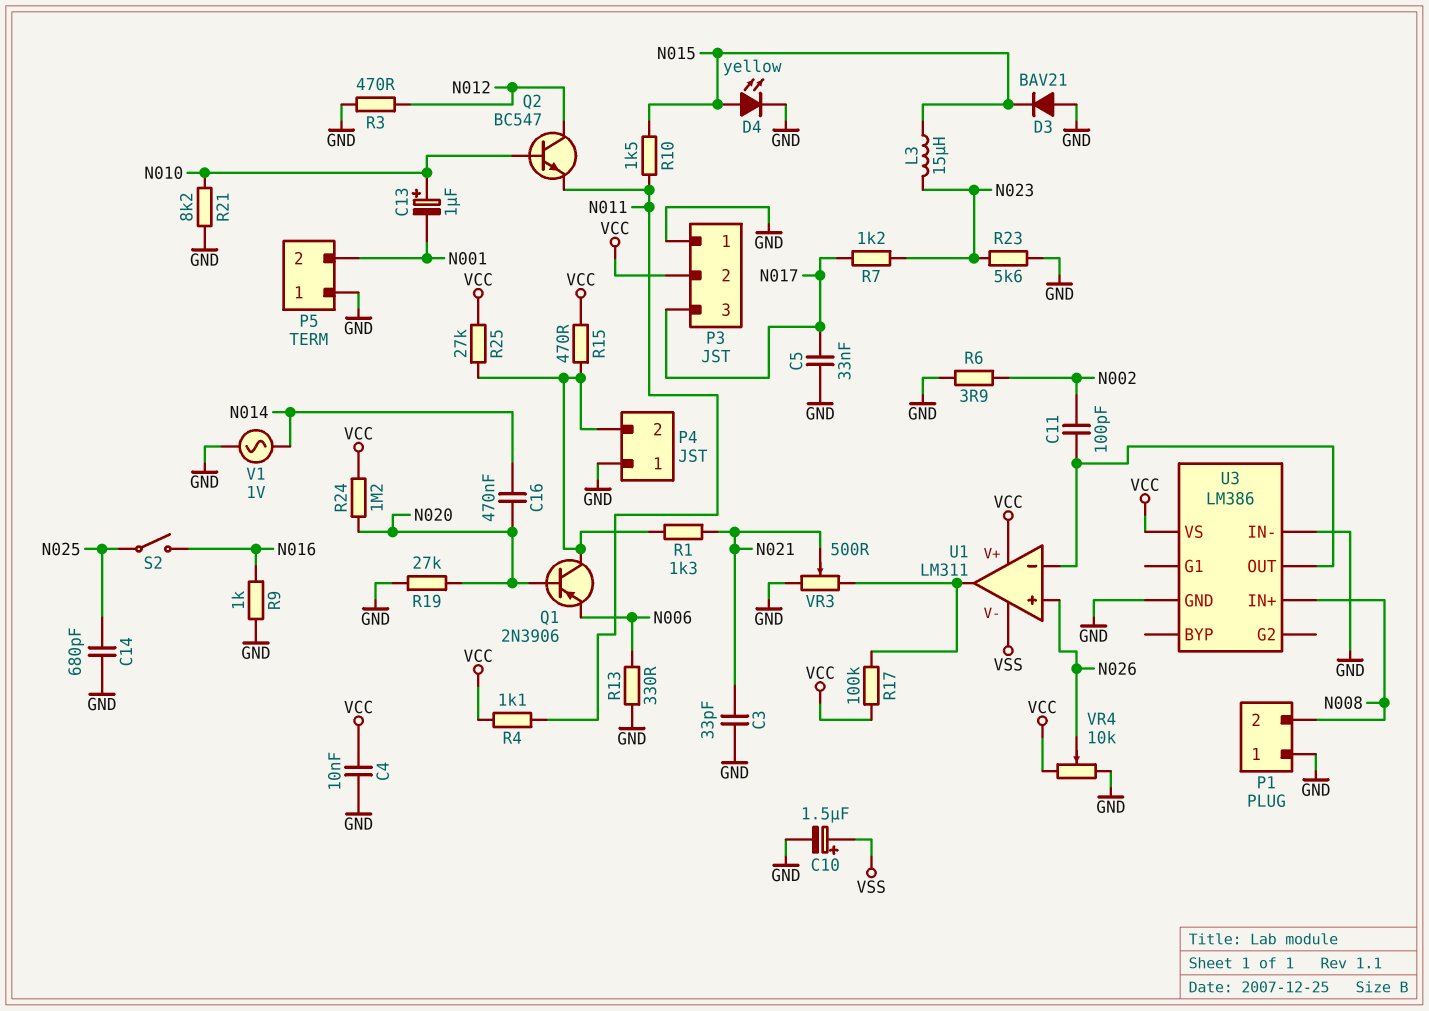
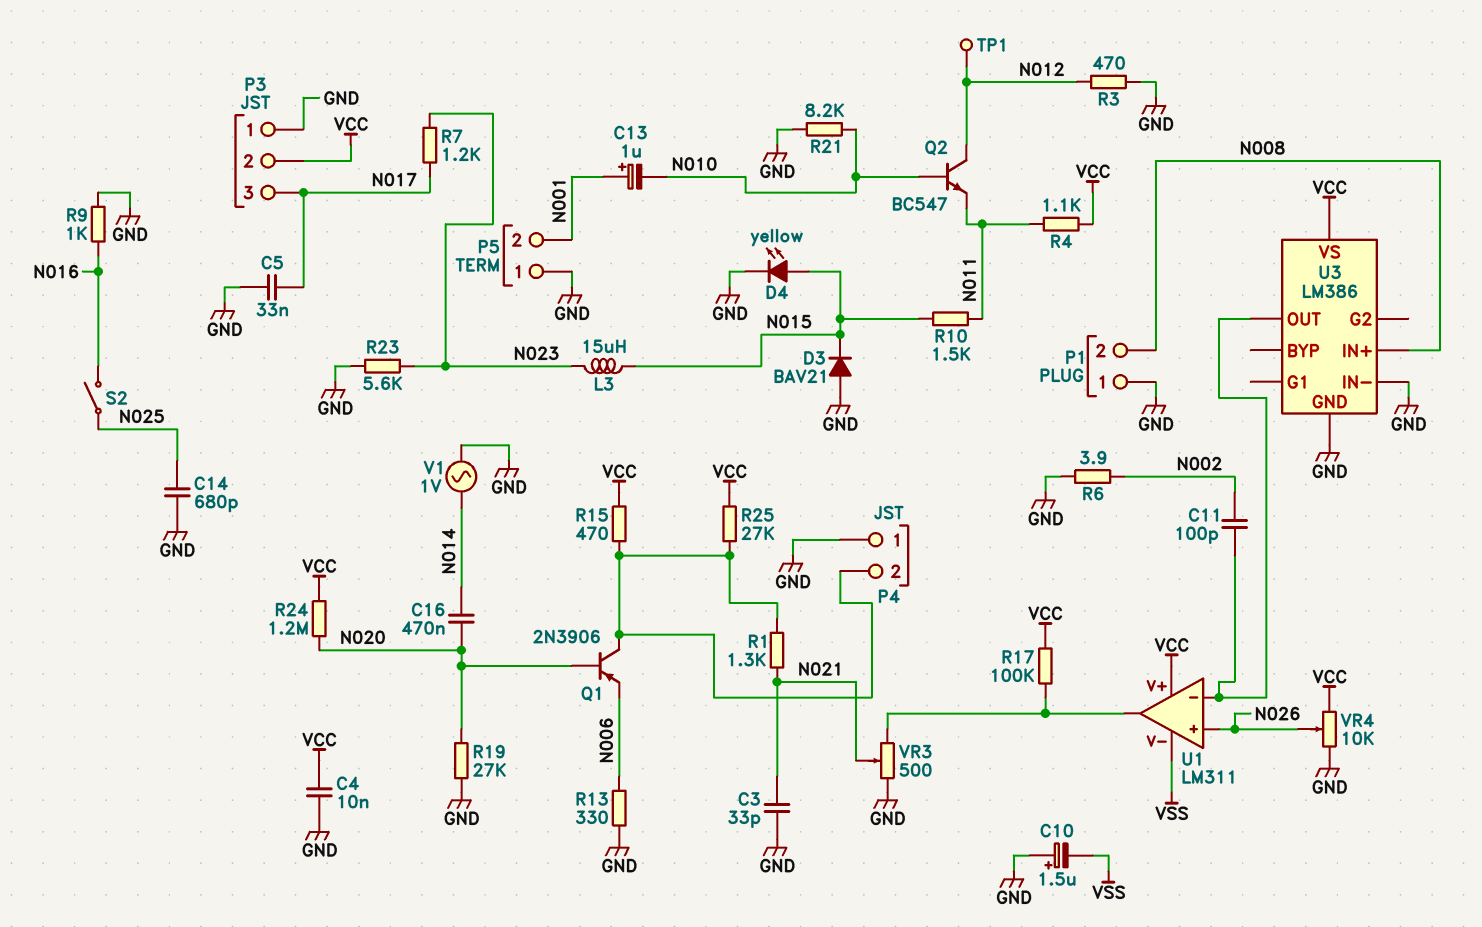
C10: 1.5uF (plus VSS, minus GND) -> 1.5uF (plus GND, minus VSS)
C13: 1uF (plus N010, minus N001) -> 1uF (plus N001, minus N010)
TP1: none -> test point (N012)

